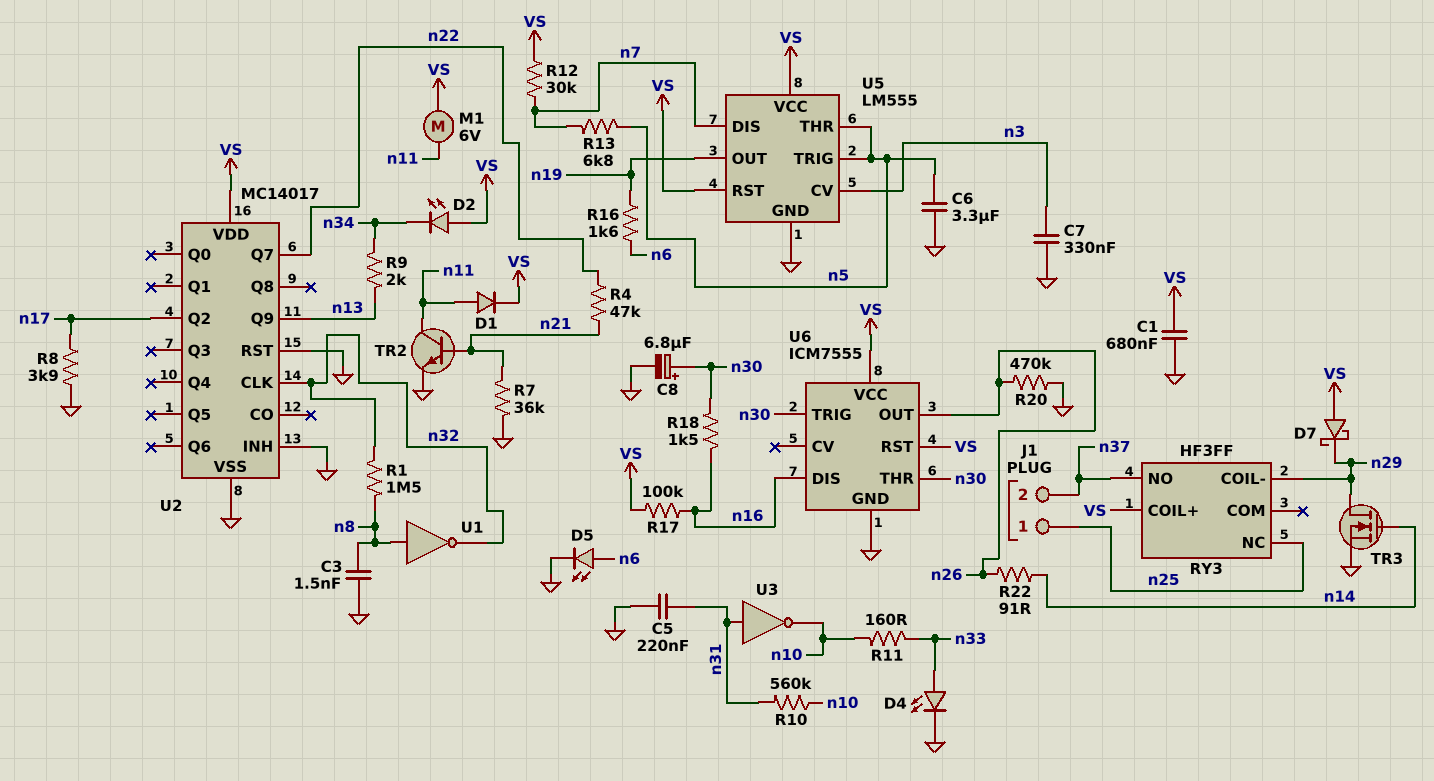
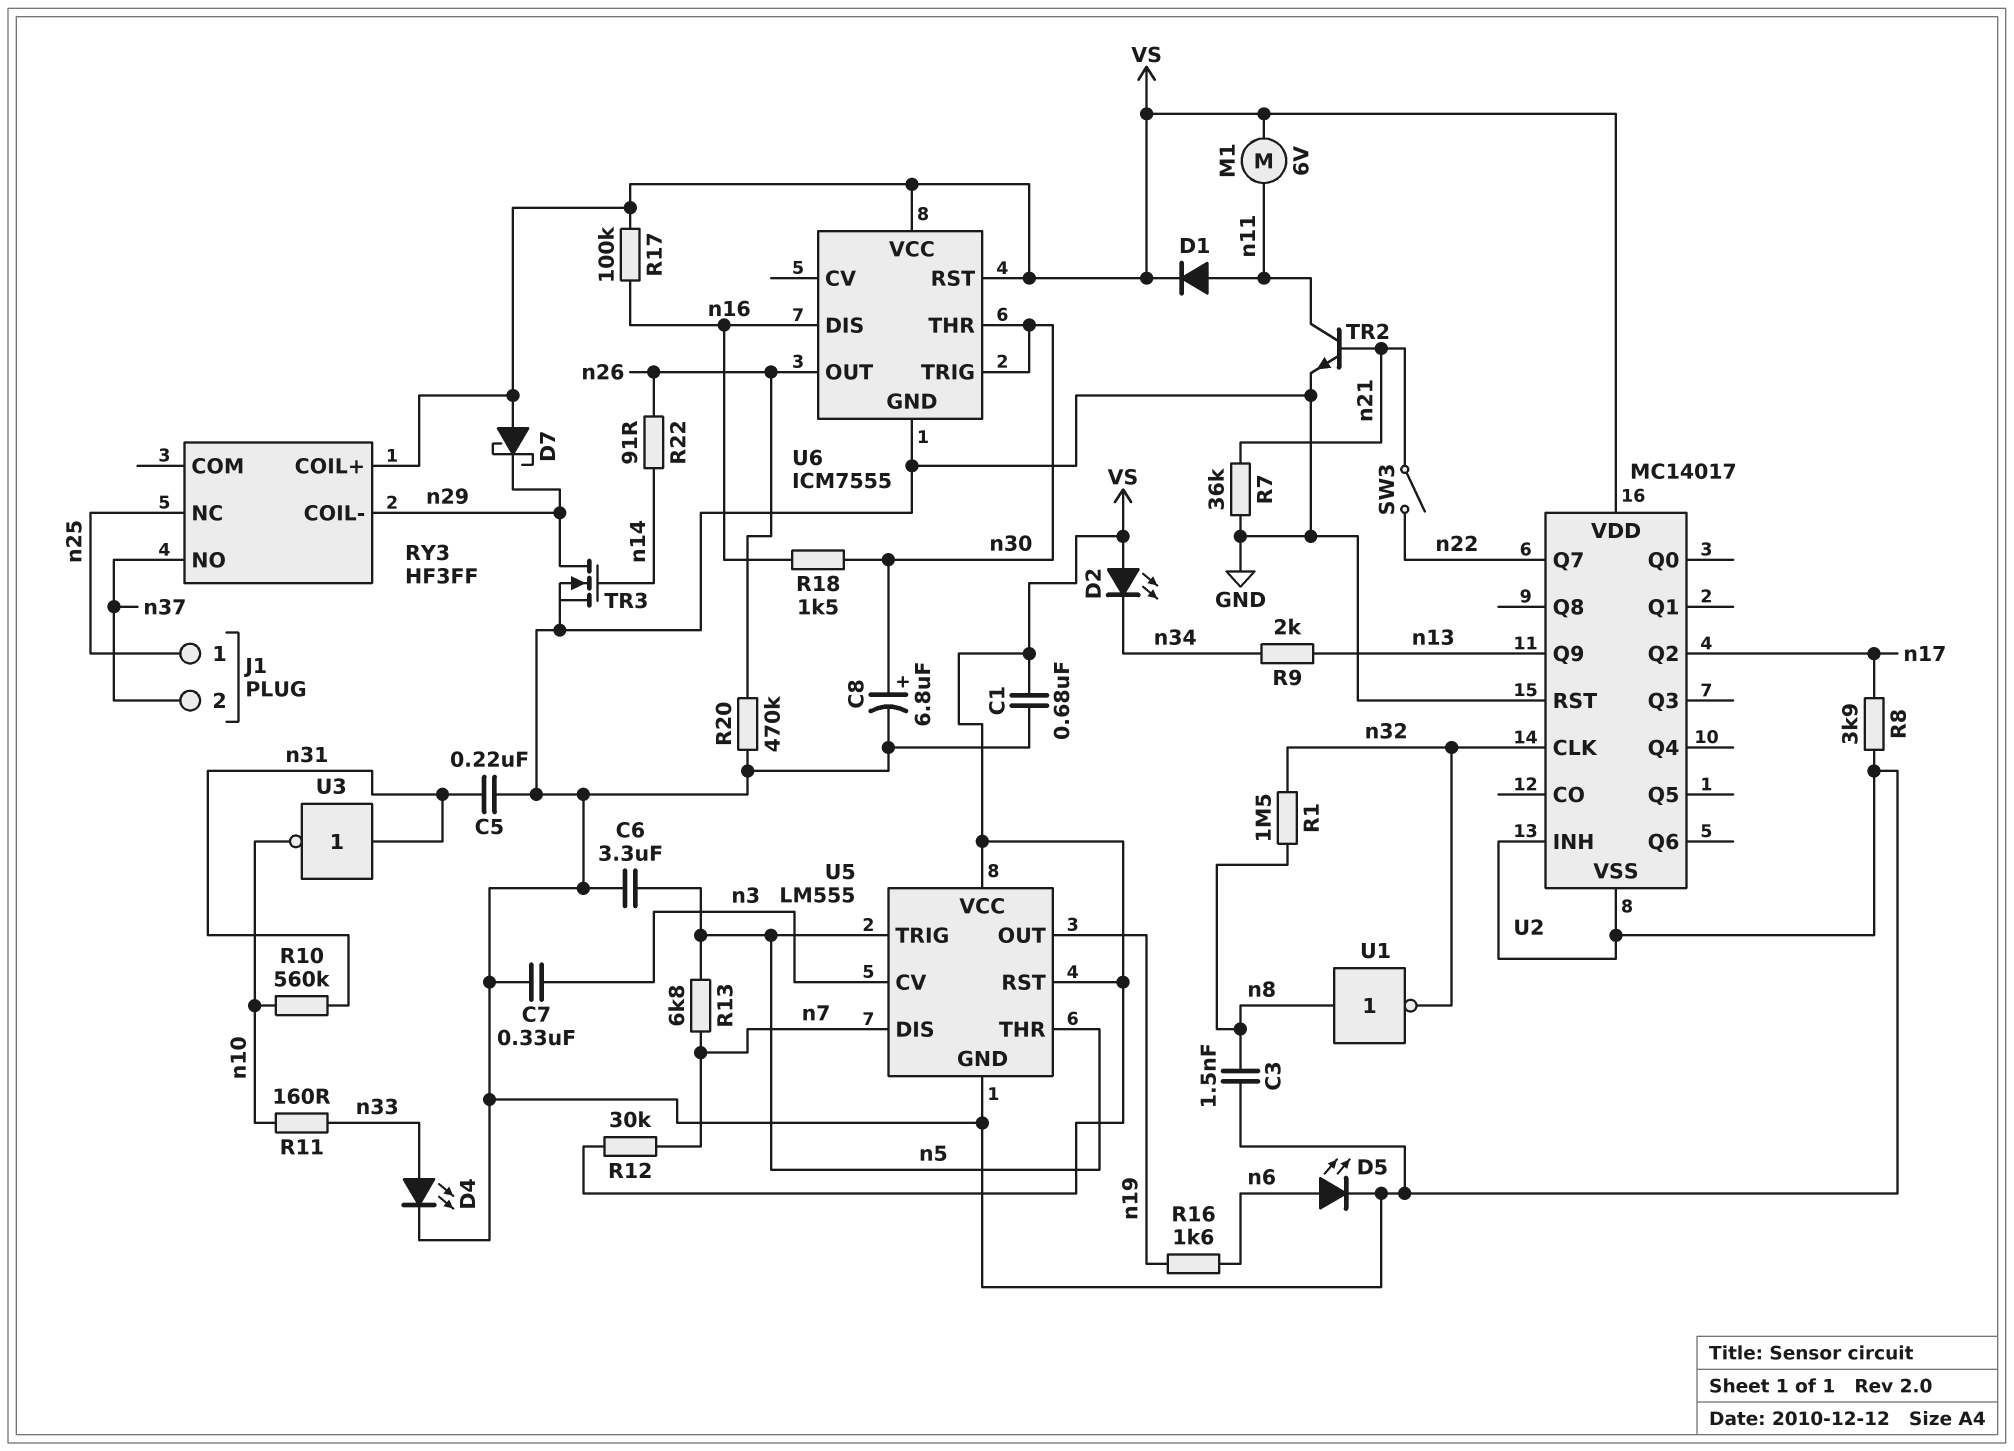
R4: 47k (n21, n22) -> none
SW3: none -> switch (n21, n22)

